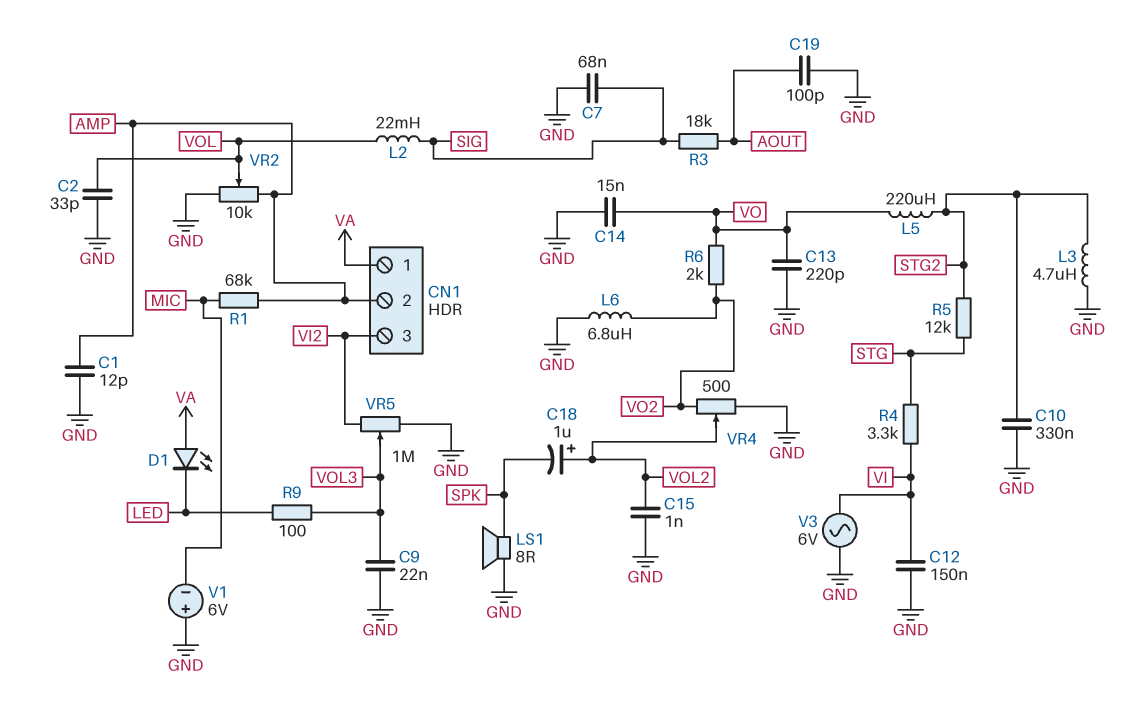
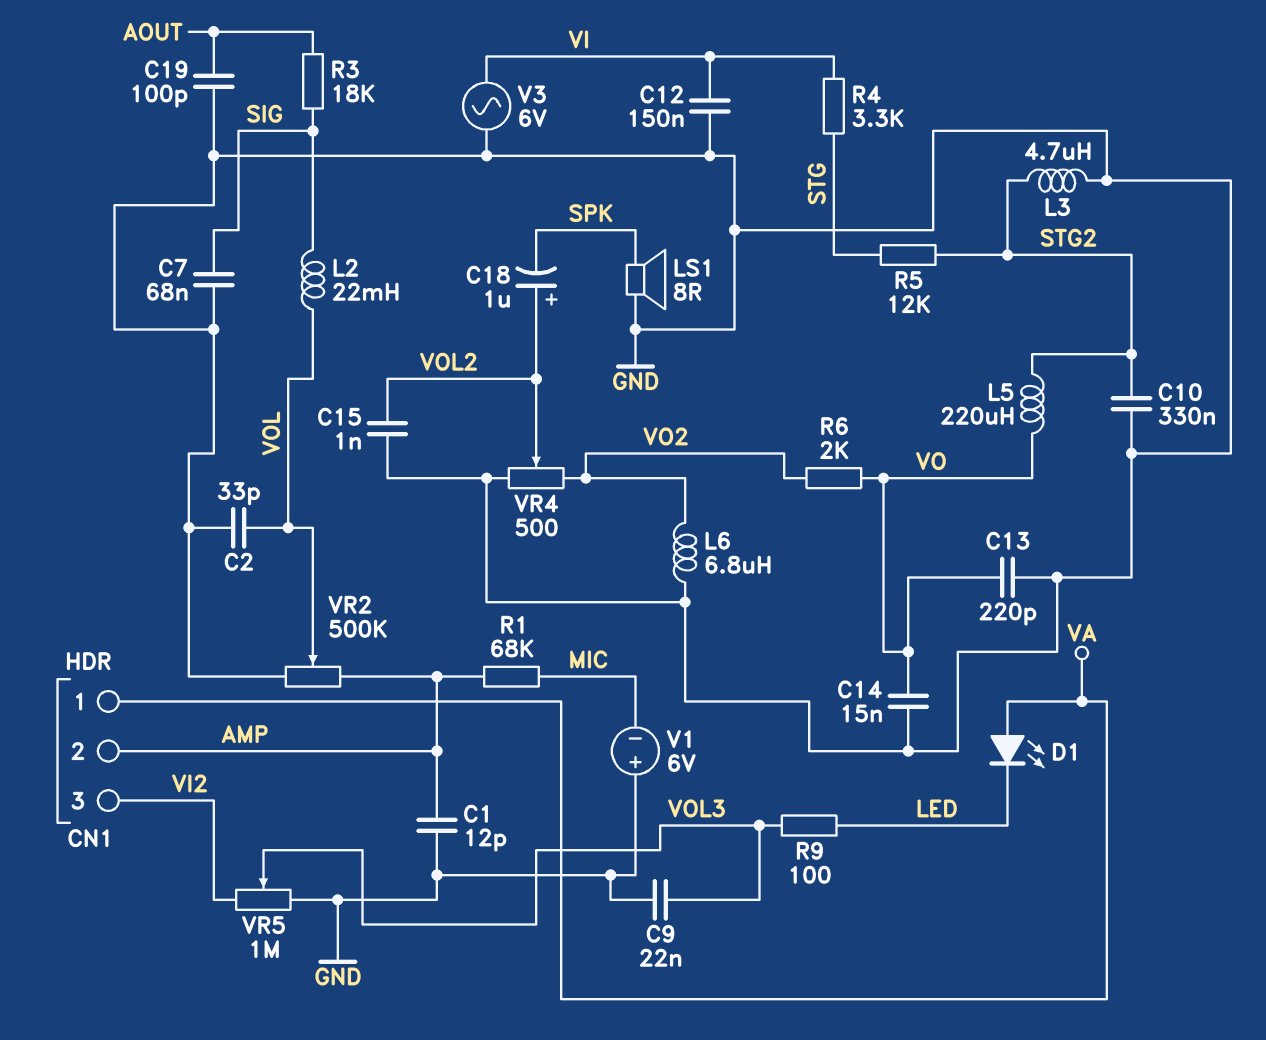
VR2: 10k (AMP, GND, wiper VOL) -> 500k (AMP, GND, wiper VOL)

